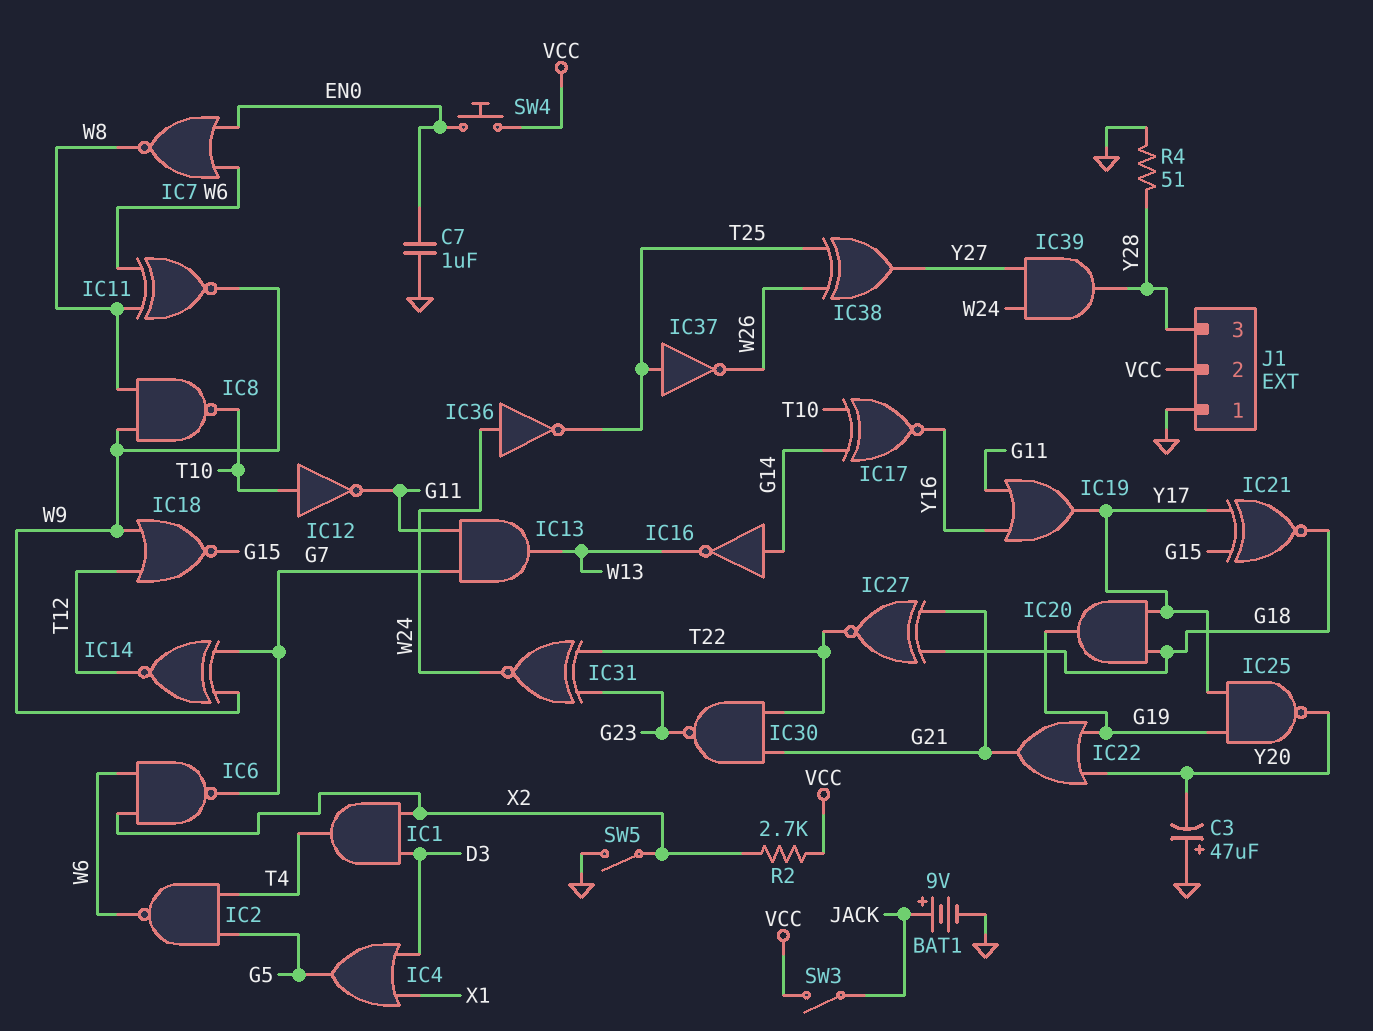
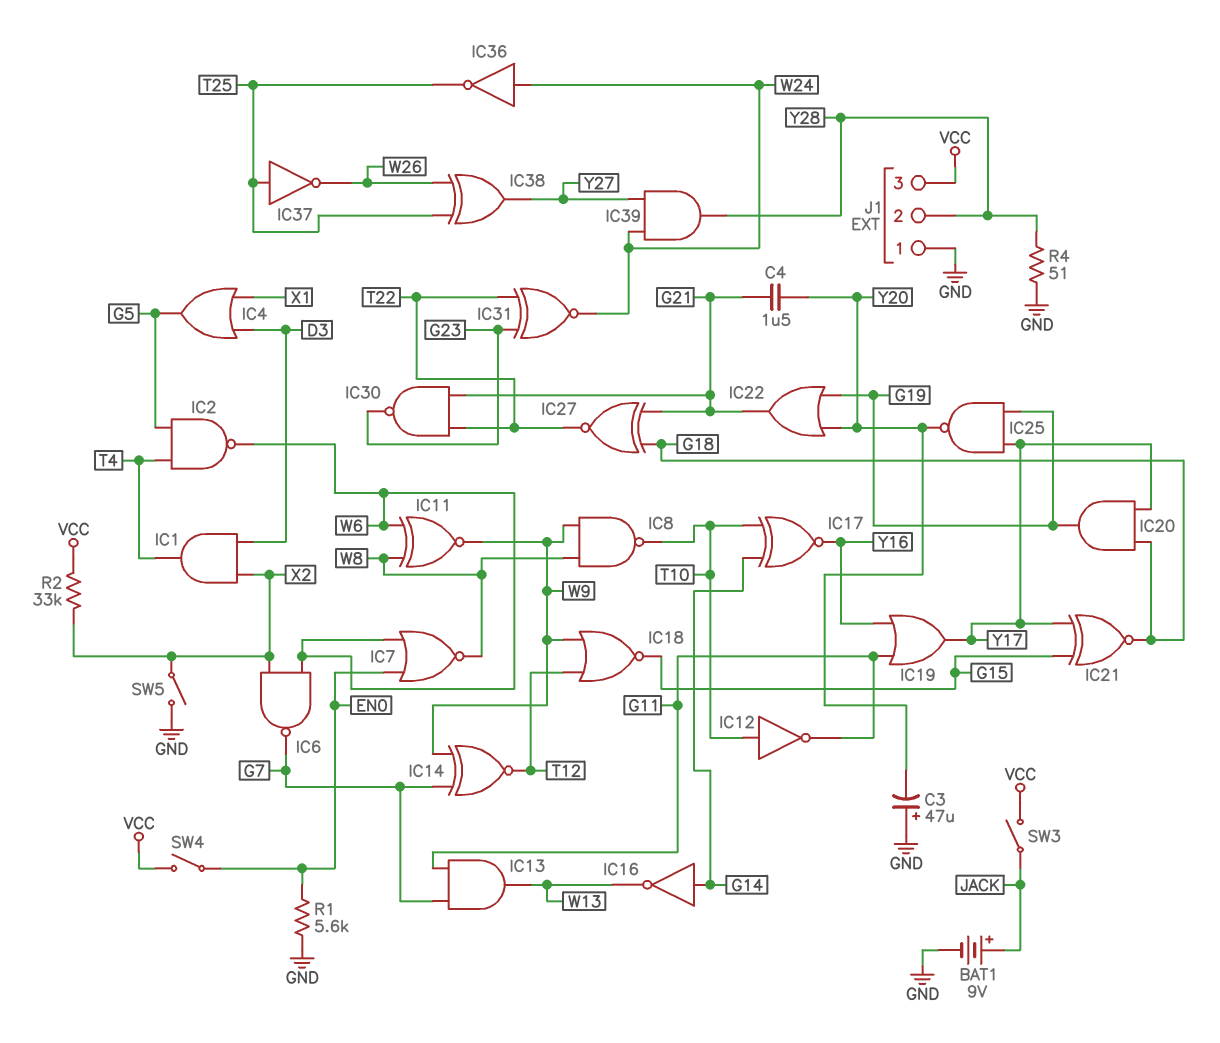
C4: none -> 1.5uF (G21, Y20)
C7: 1uF (EN0, GND) -> none
J1 pin 2: VCC -> Y28
J1 pin 3: Y28 -> VCC
R1: none -> 5.6k (EN0, GND)
R2: 2.7k (VCC, X2) -> 33k (VCC, X2)
SW4: button (EN0, VCC) -> switch (EN0, VCC)

